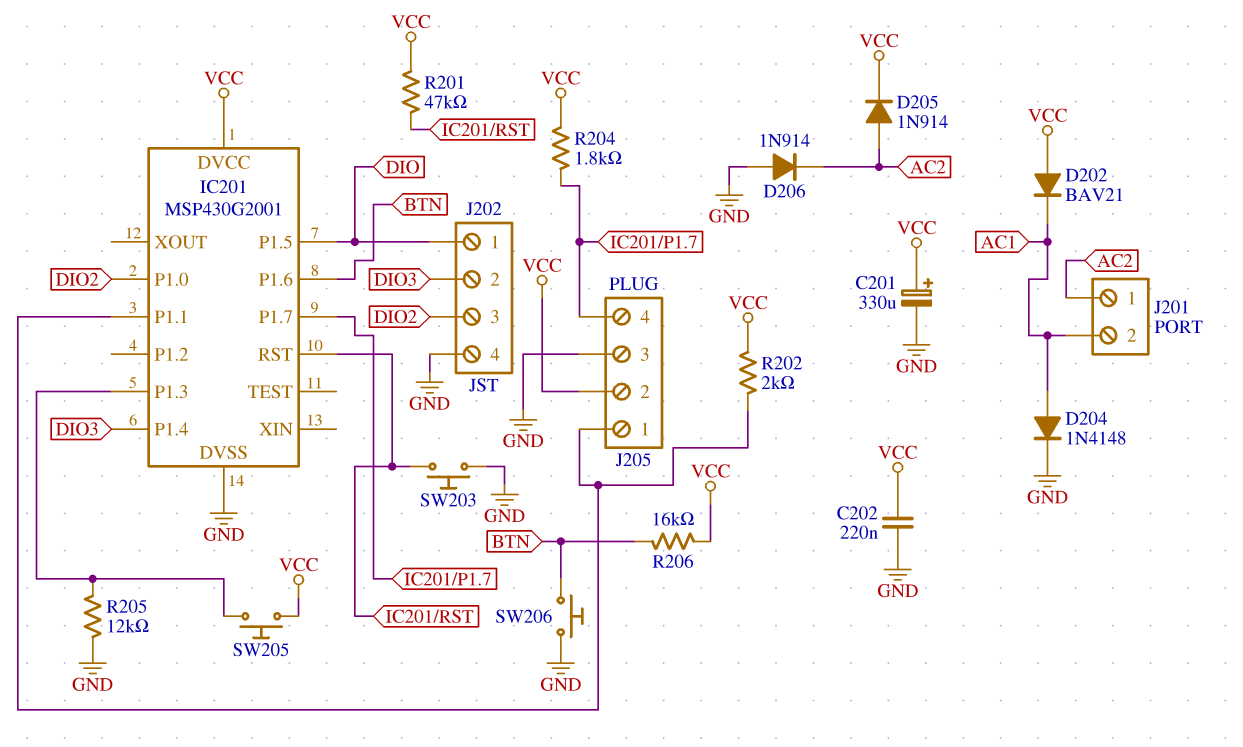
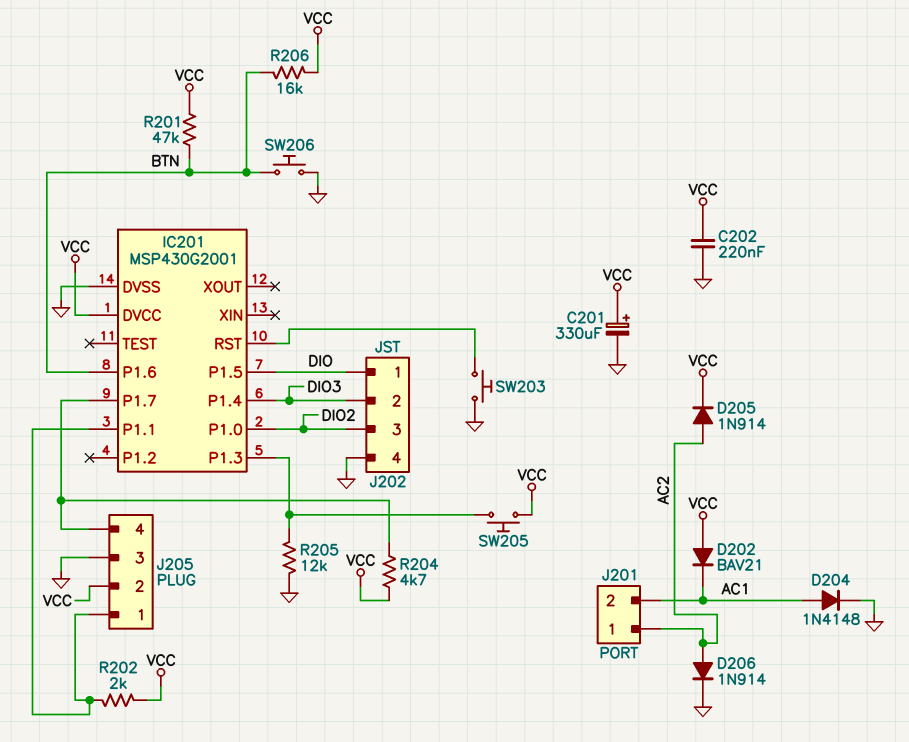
D206: diode 1N914 (A GND, K AC2) -> diode 1N914 (A AC2, K GND)
R201: 47k (IC201/RST, VCC) -> 47k (BTN, VCC)
R204: 1.8k (IC201/P1.7, VCC) -> 4.7k (IC201/P1.7, VCC)

